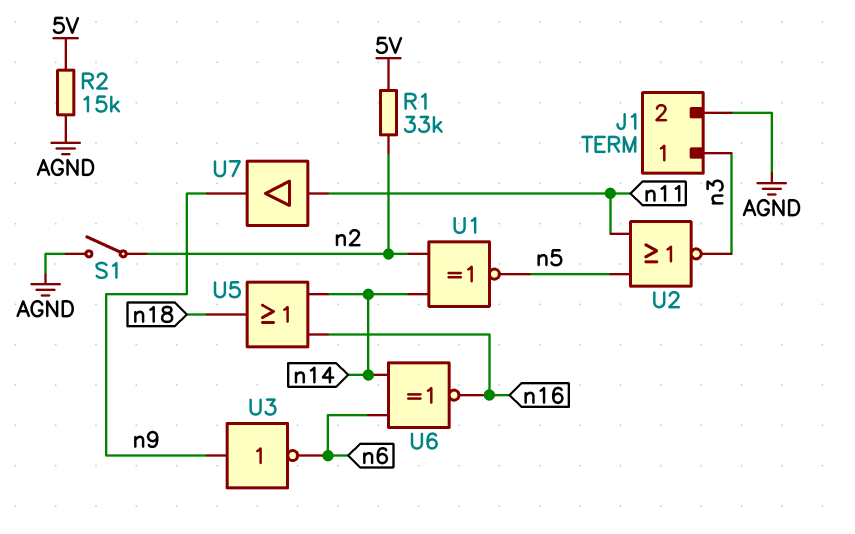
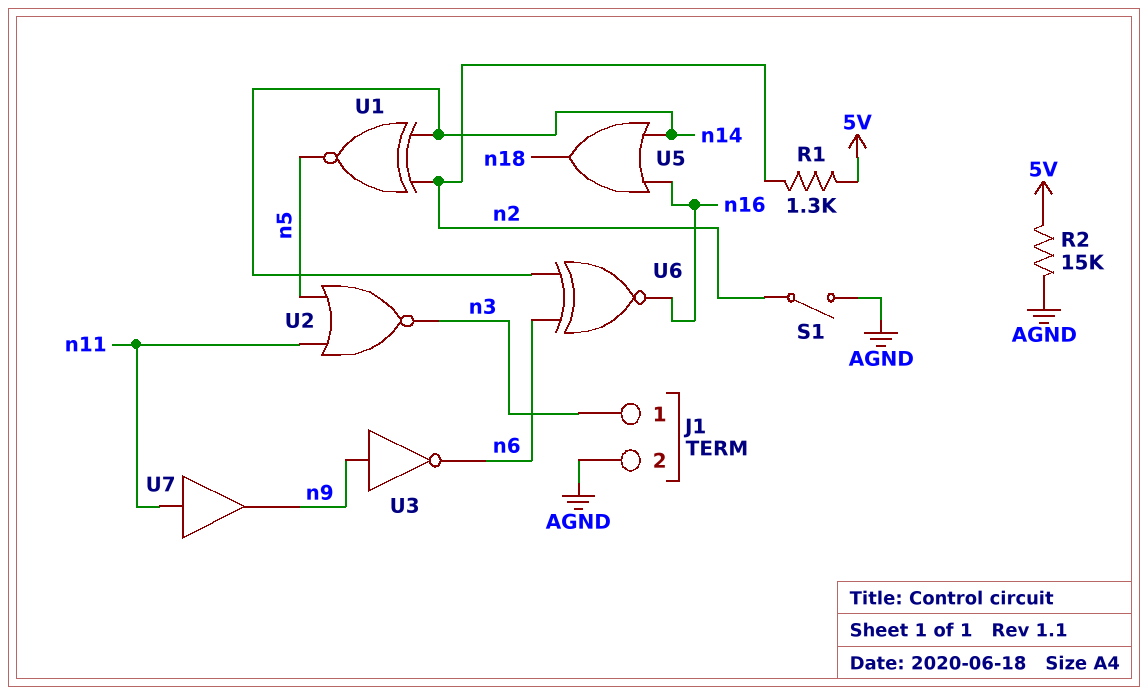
R1: 33k (5V, n2) -> 1.3k (5V, n2)

